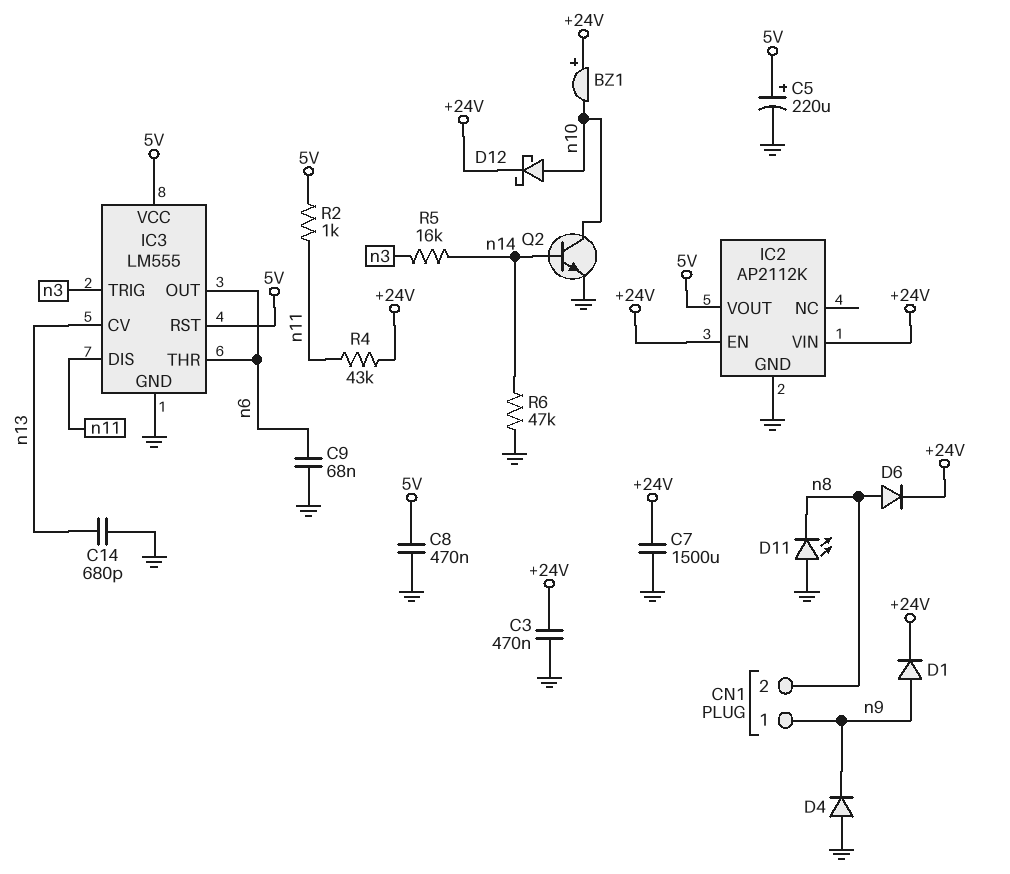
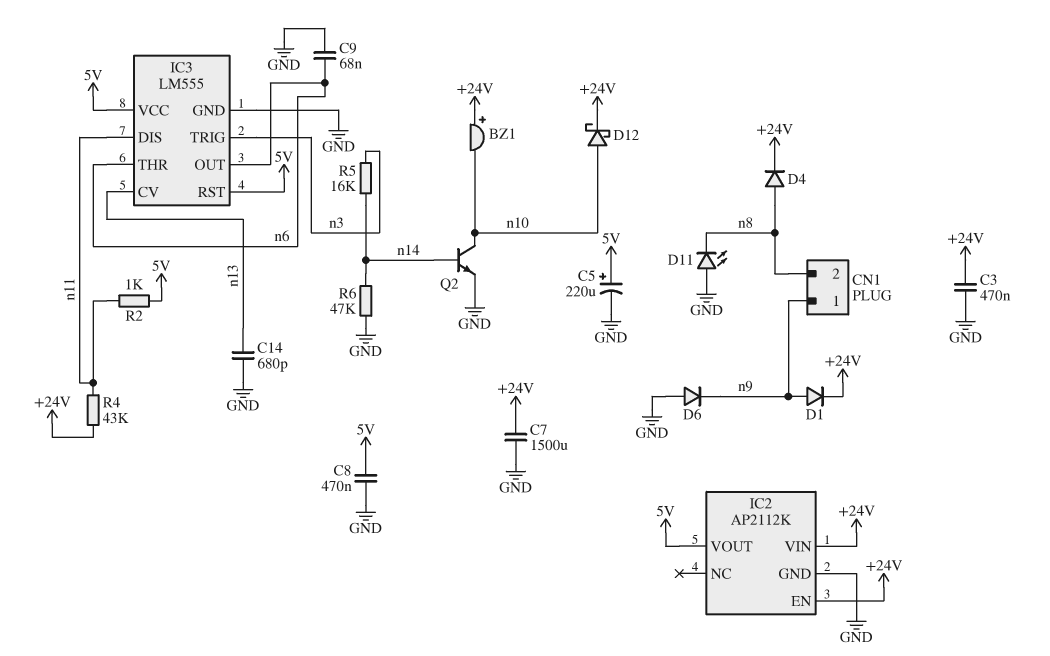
D4: diode (A GND, K n9) -> diode (A n8, K +24V)
D6: diode (A n8, K +24V) -> diode (A GND, K n9)

